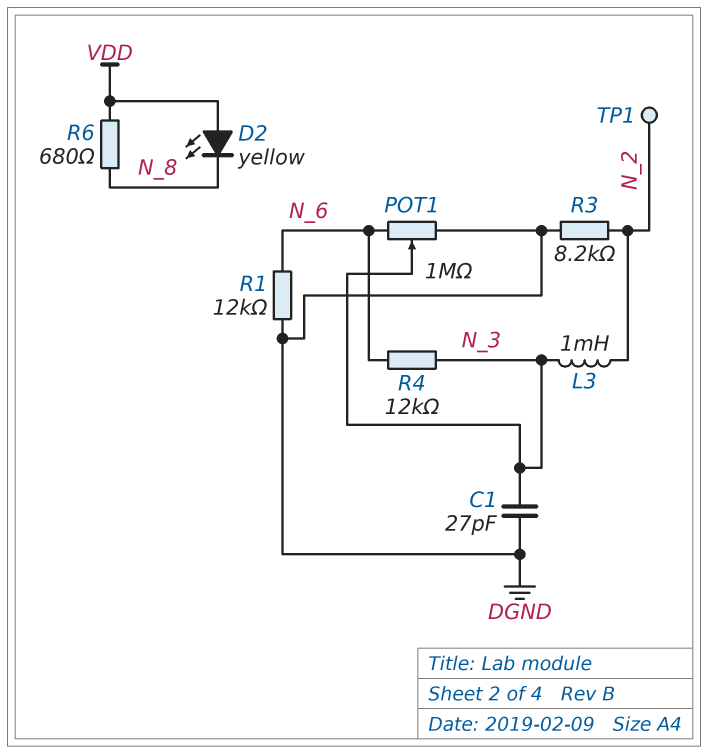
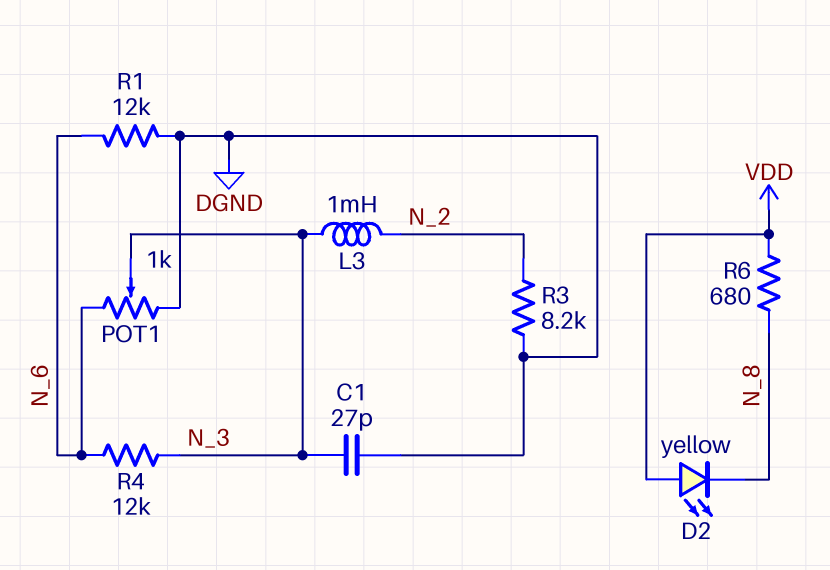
POT1: 1M (DGND, N_6, wiper N_3) -> 1k (DGND, N_6, wiper N_3)
TP1: test point (N_2) -> none

